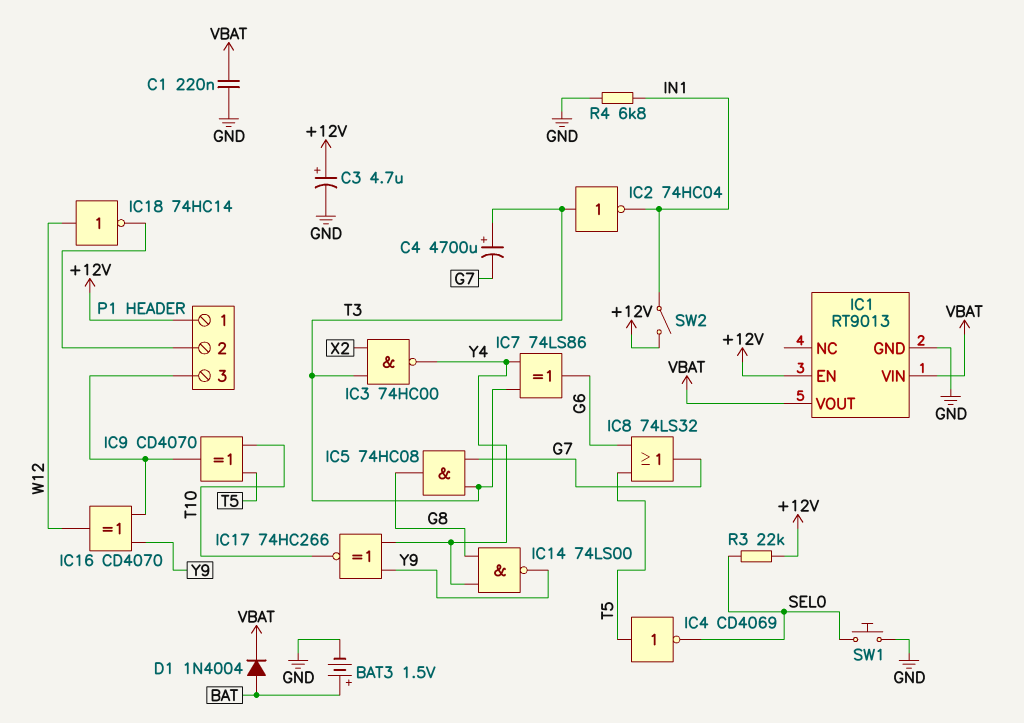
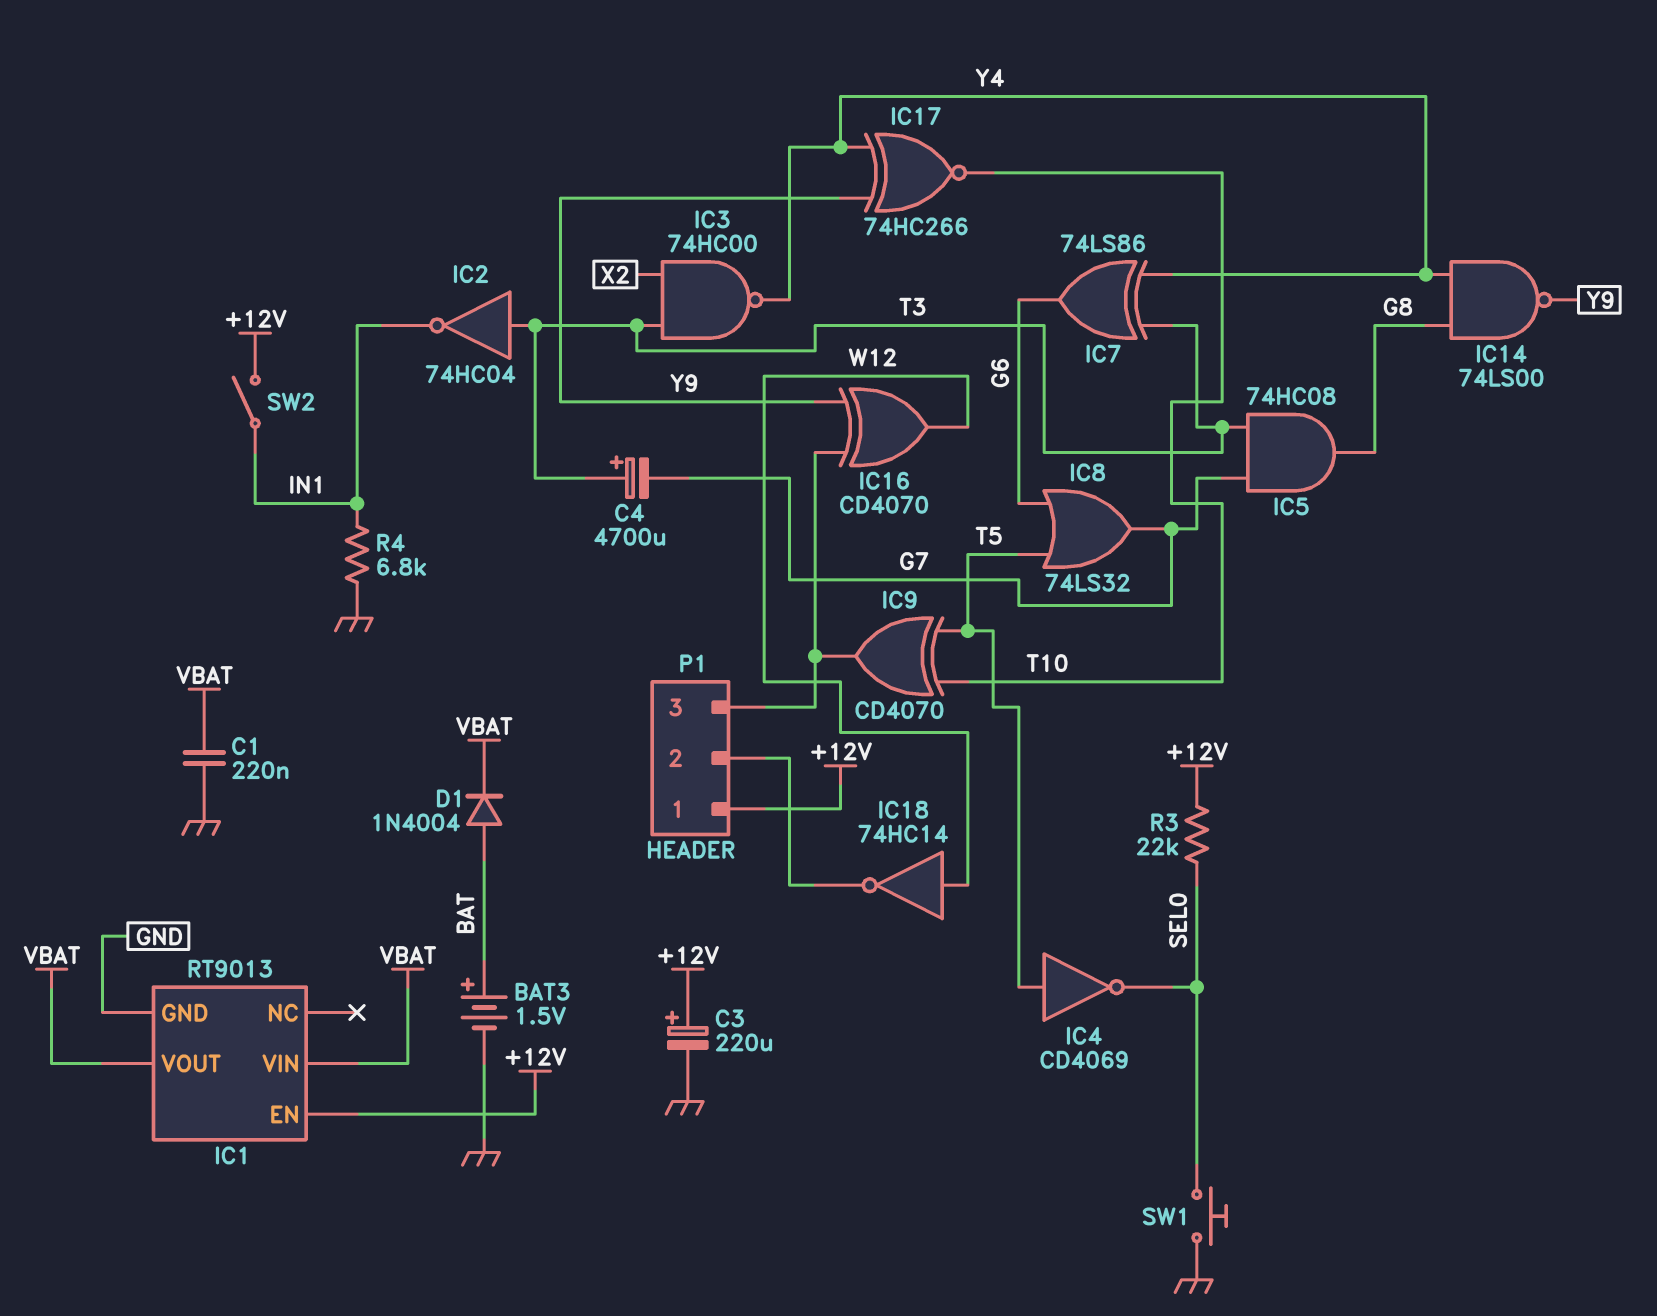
C3: 4.7uF (plus +12V, minus GND) -> 220uF (plus +12V, minus GND)

